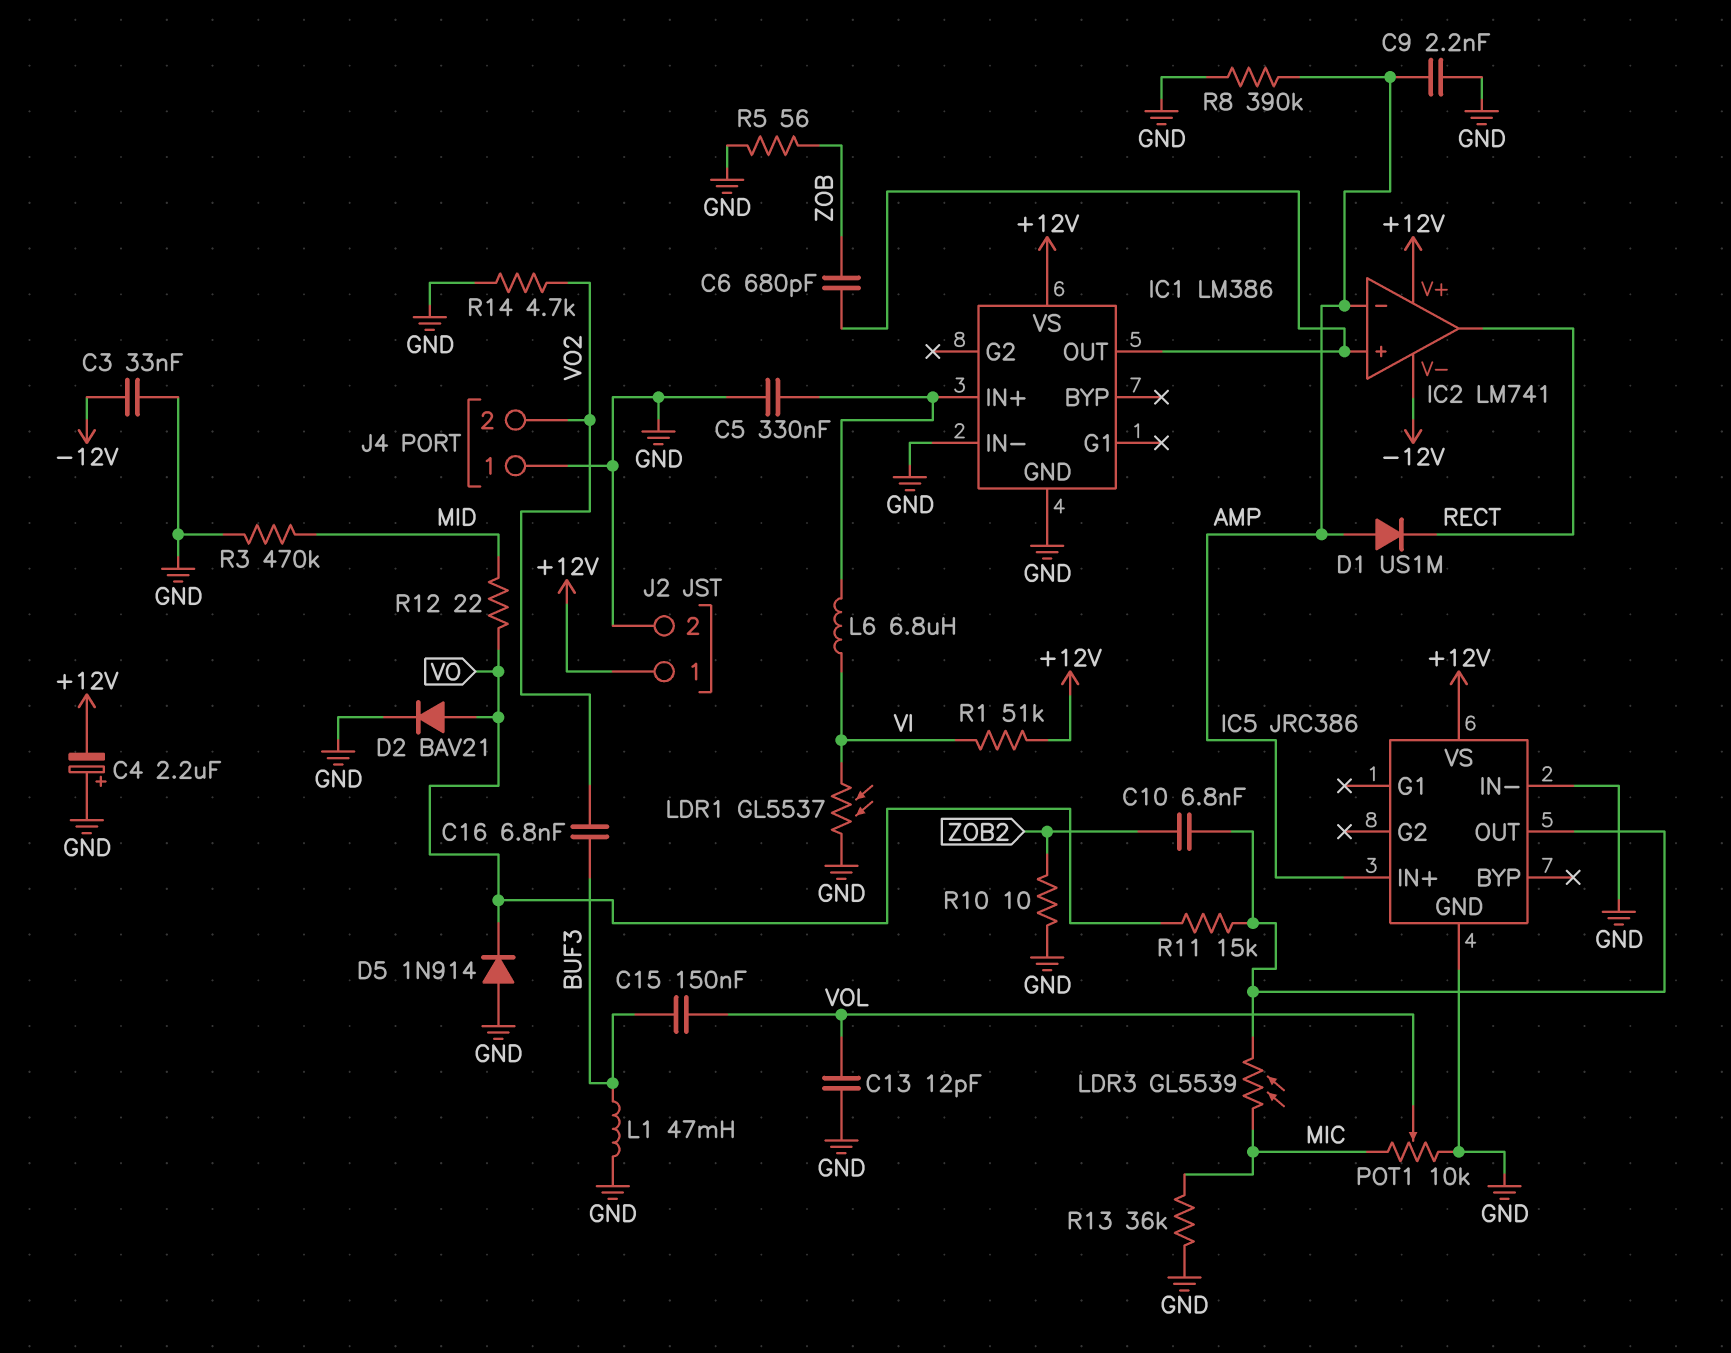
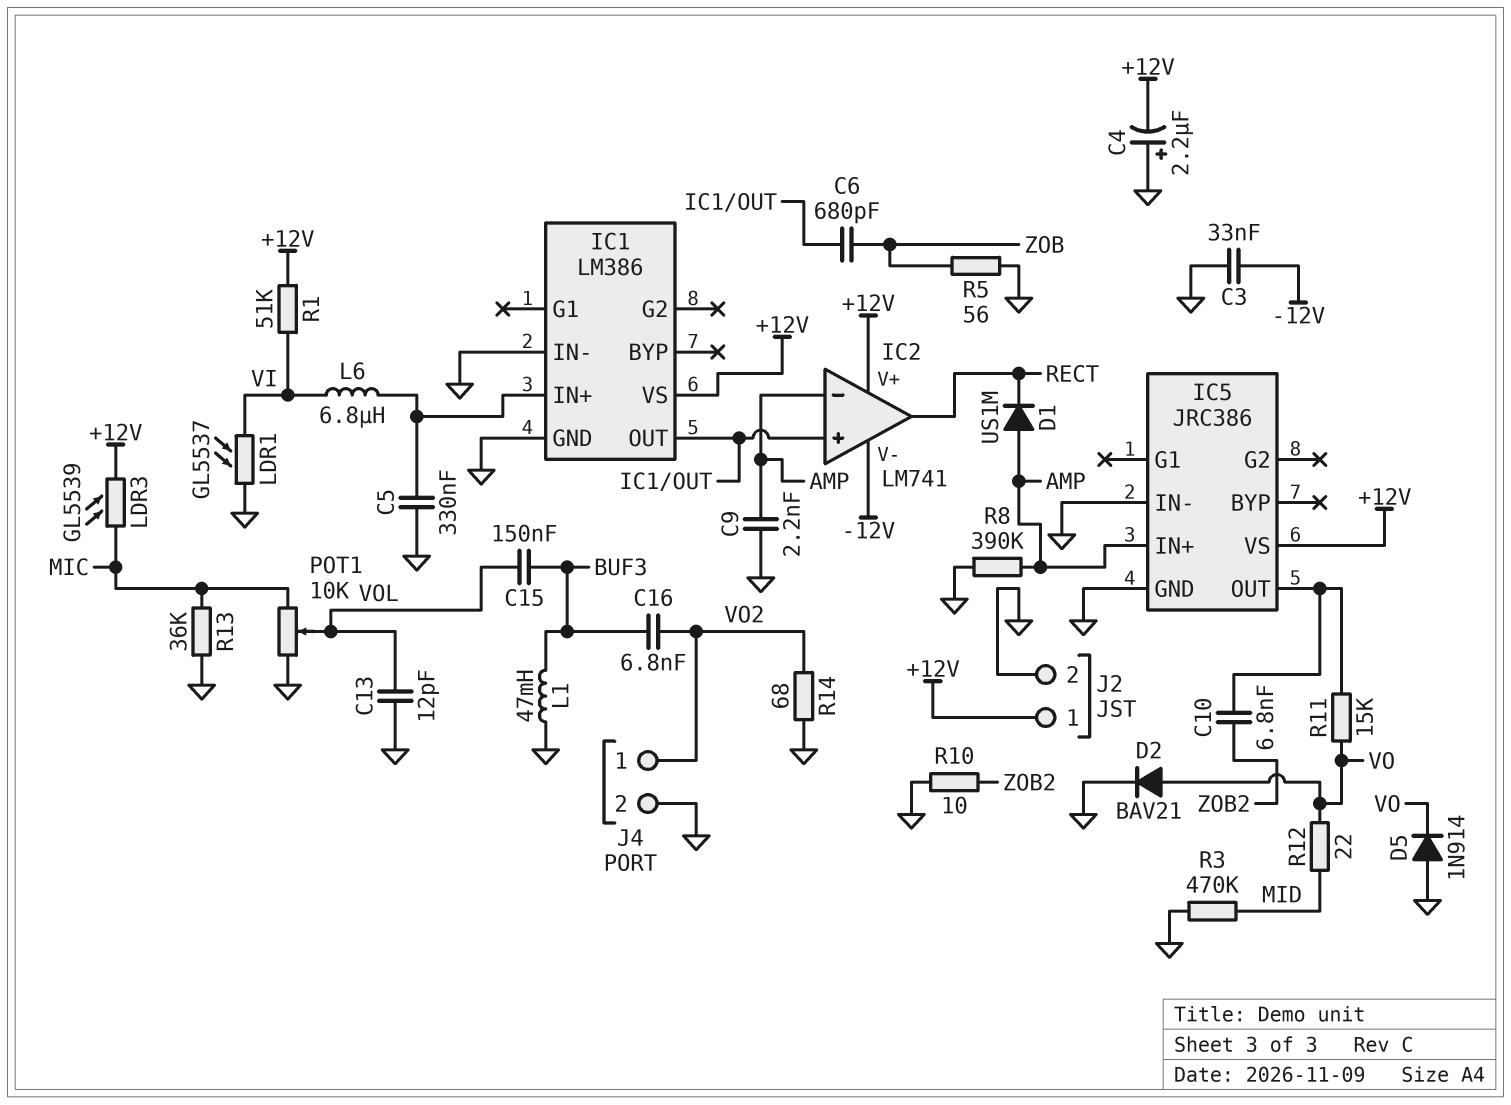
J4 pin 1: GND -> VO2
J4 pin 2: VO2 -> GND
LDR3: GL5539 (IC5/OUT, MIC) -> GL5539 (+12V, MIC)
R14: 4.7k (GND, VO2) -> 68 (GND, VO2)

